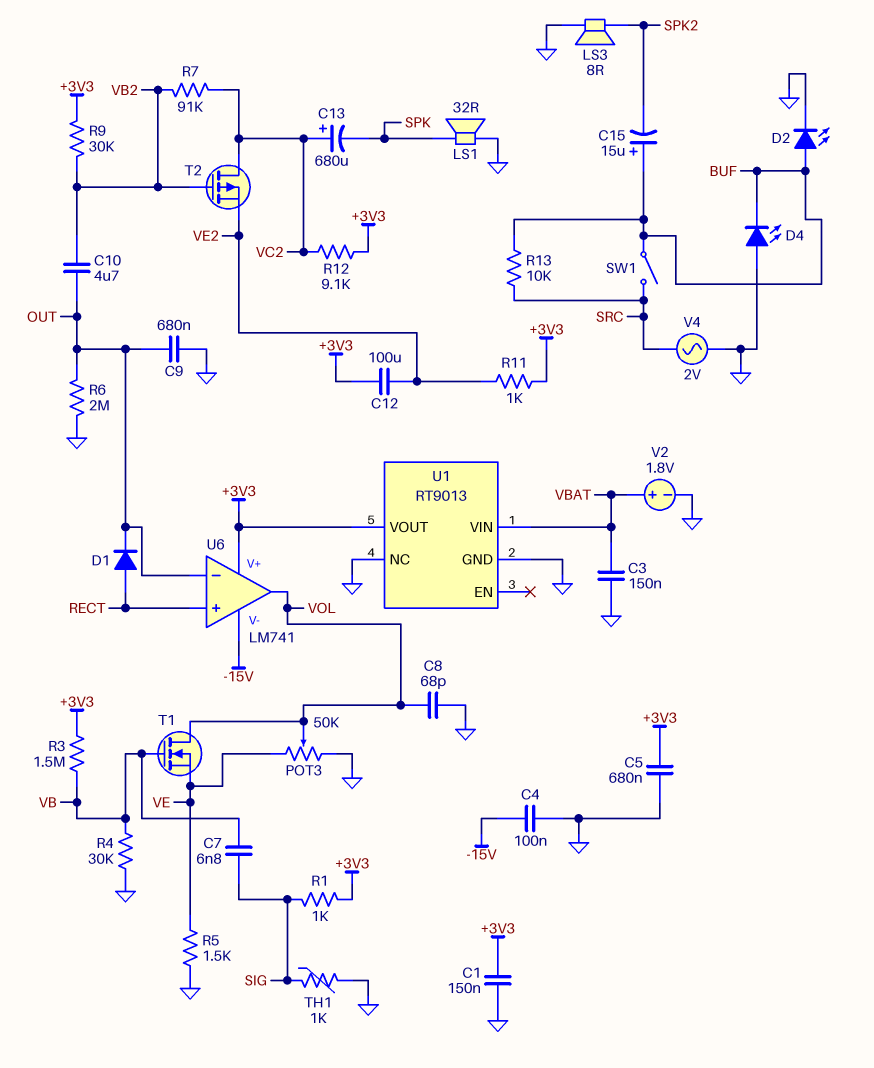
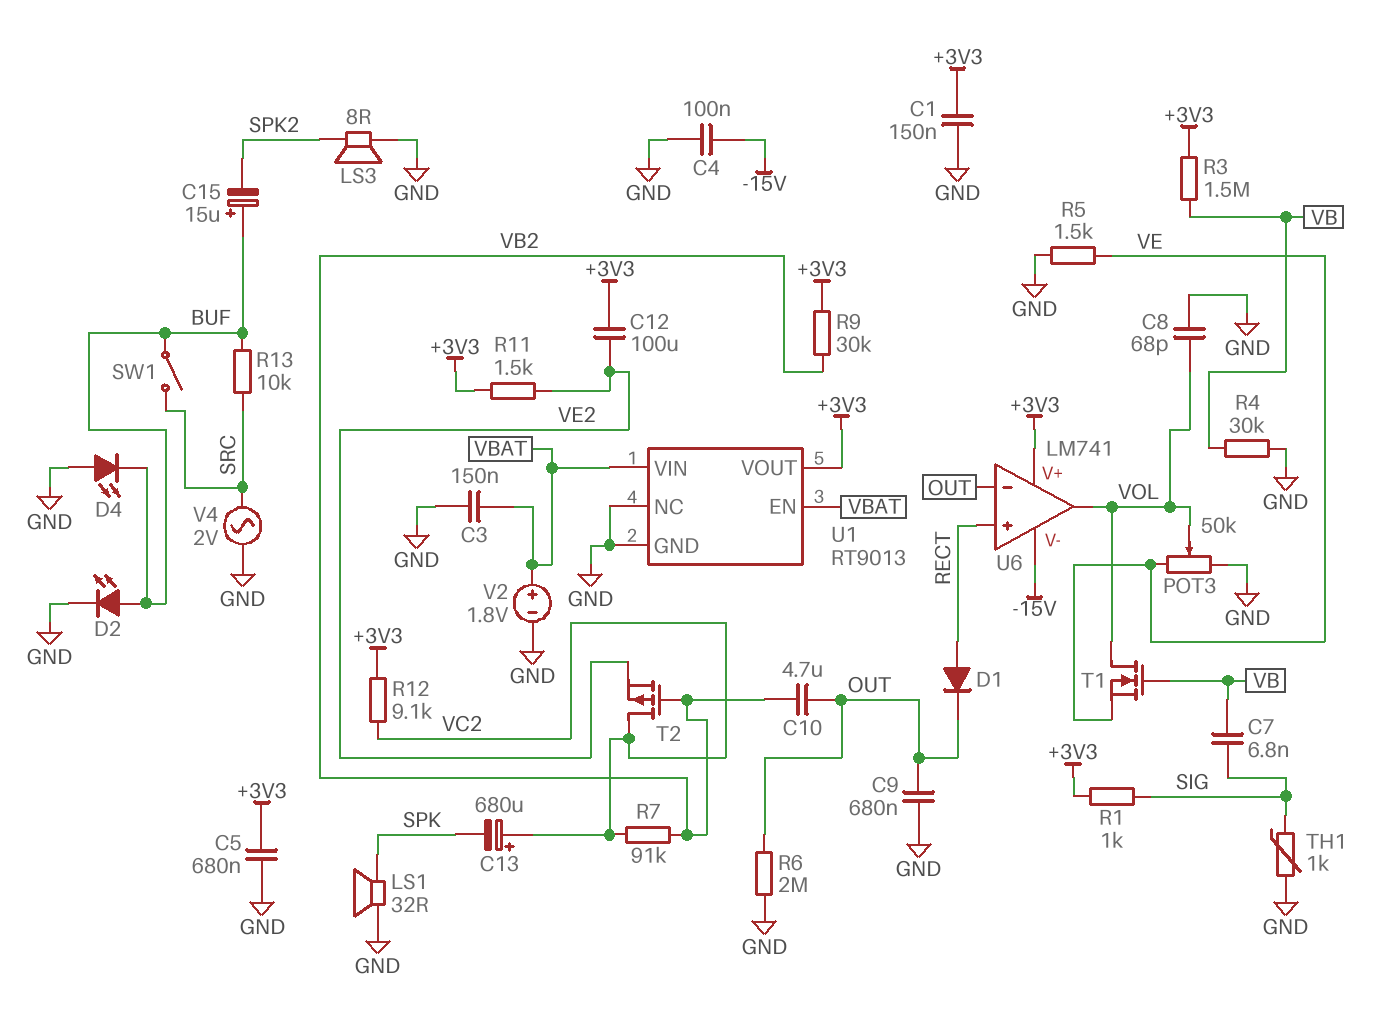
R11: 1k (+3V3, VE2) -> 1.5k (+3V3, VE2)
U1 pin EN: none -> VBAT

